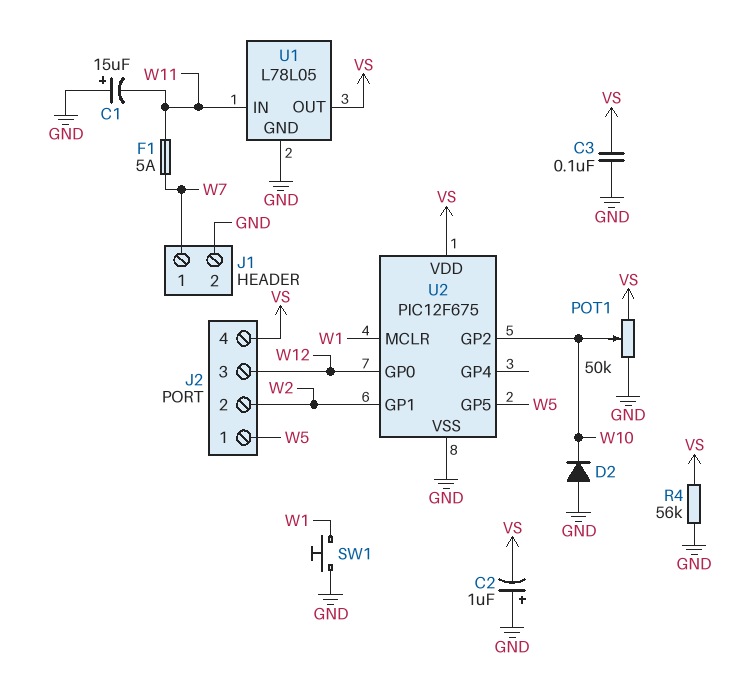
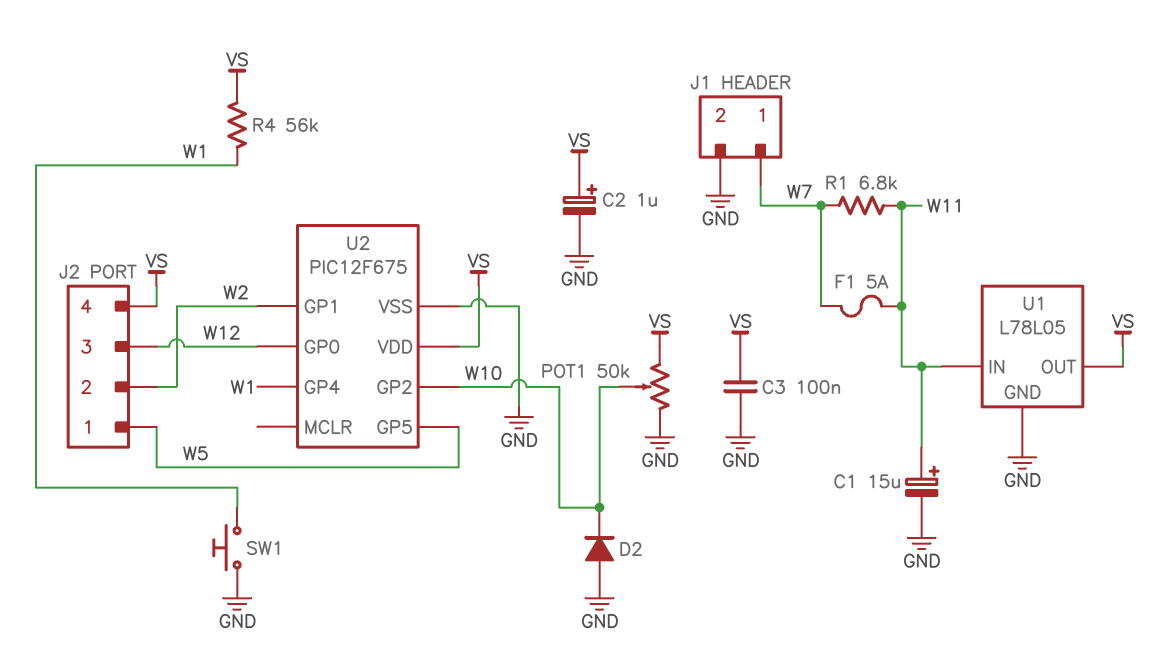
C1: 15uF (plus GND, minus W11) -> 15uF (plus W11, minus GND)
C2: 1uF (plus GND, minus VS) -> 1uF (plus VS, minus GND)
R1: none -> 6.8k (W7, W11)
R4: 56k (GND, VS) -> 56k (VS, W1)
U2 pin GP4: none -> W1
U2 pin MCLR: W1 -> none

